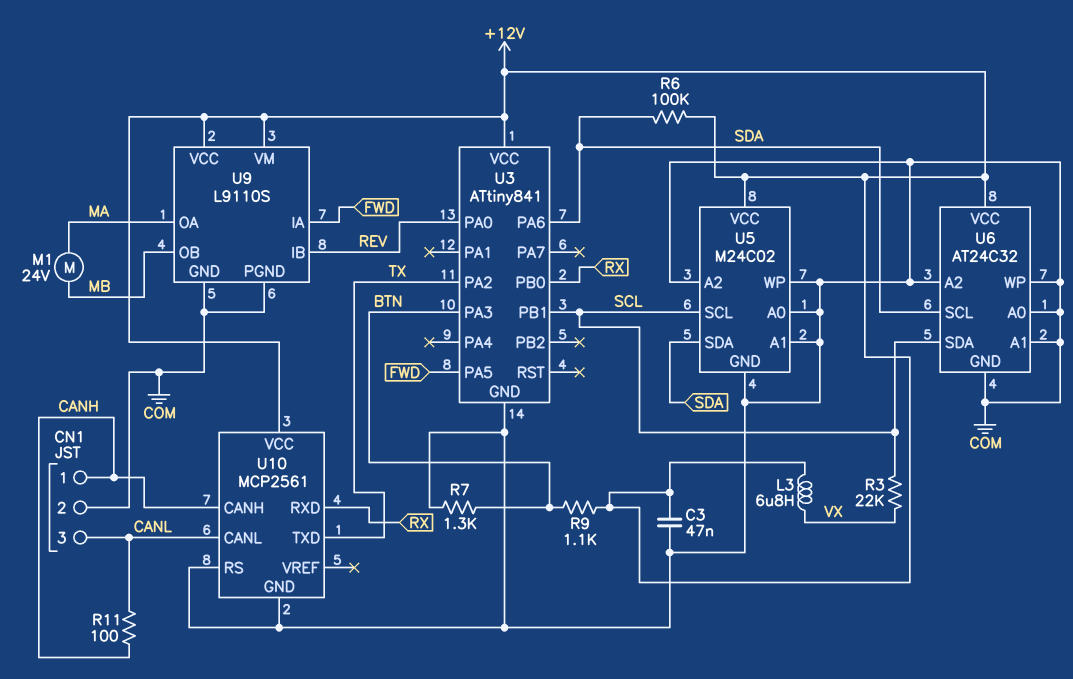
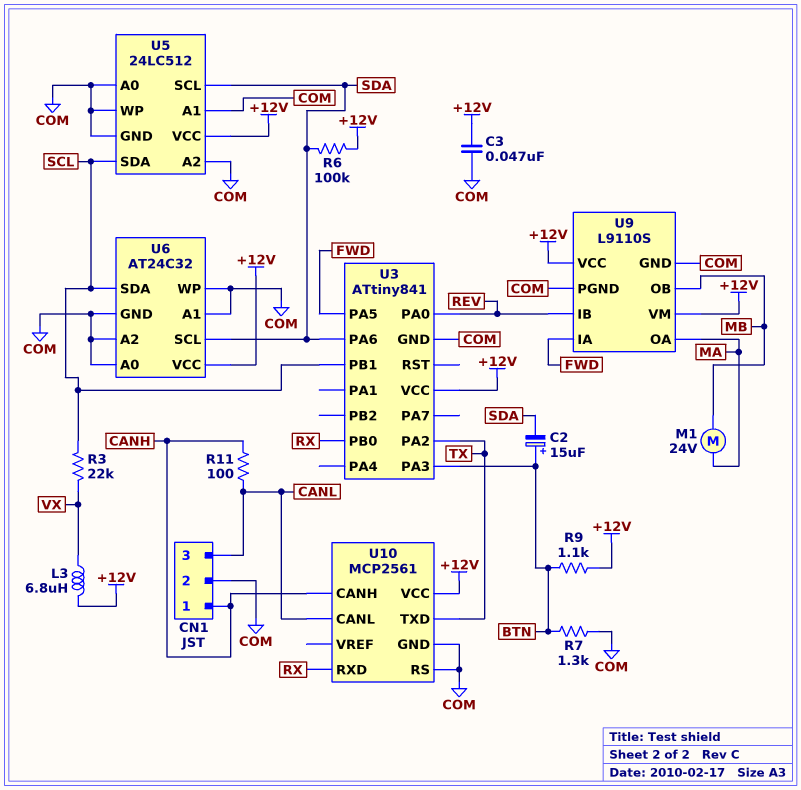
C2: none -> 15uF (plus BTN, minus SDA)
U5: M24C02 -> 24LC512
U5 pin SCL: SCL -> SDA
U5 pin SDA: SDA -> SCL

